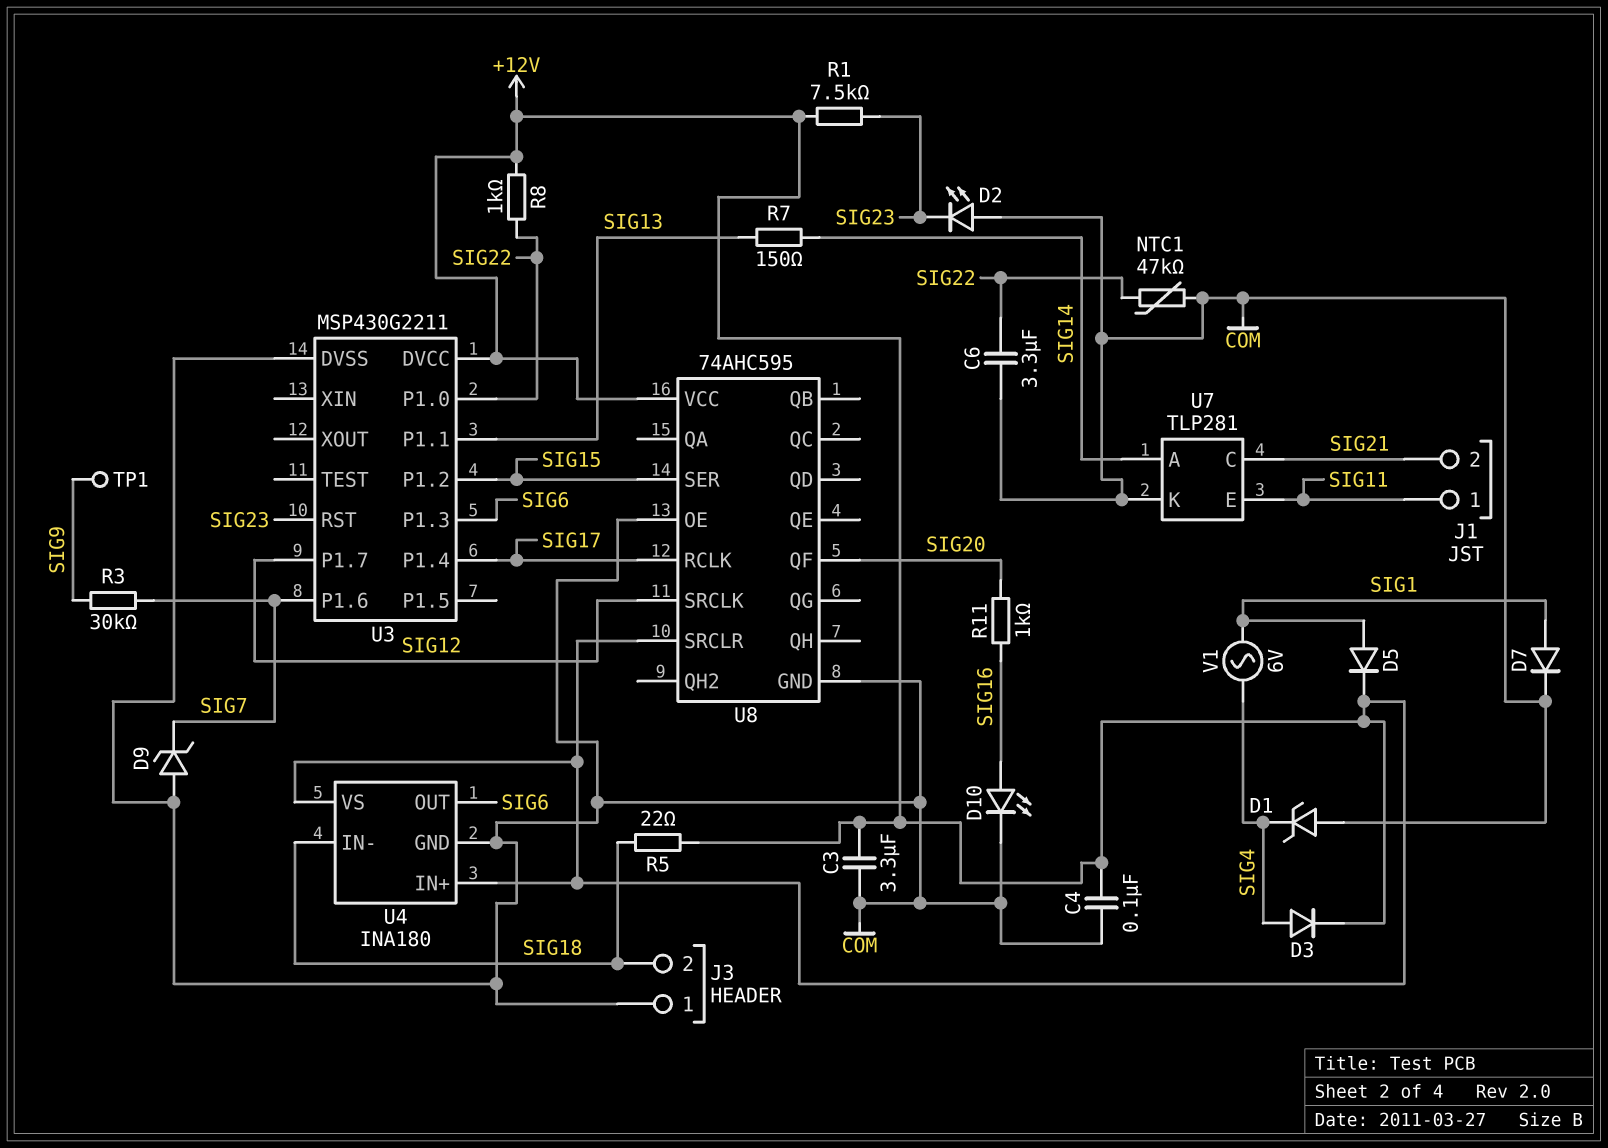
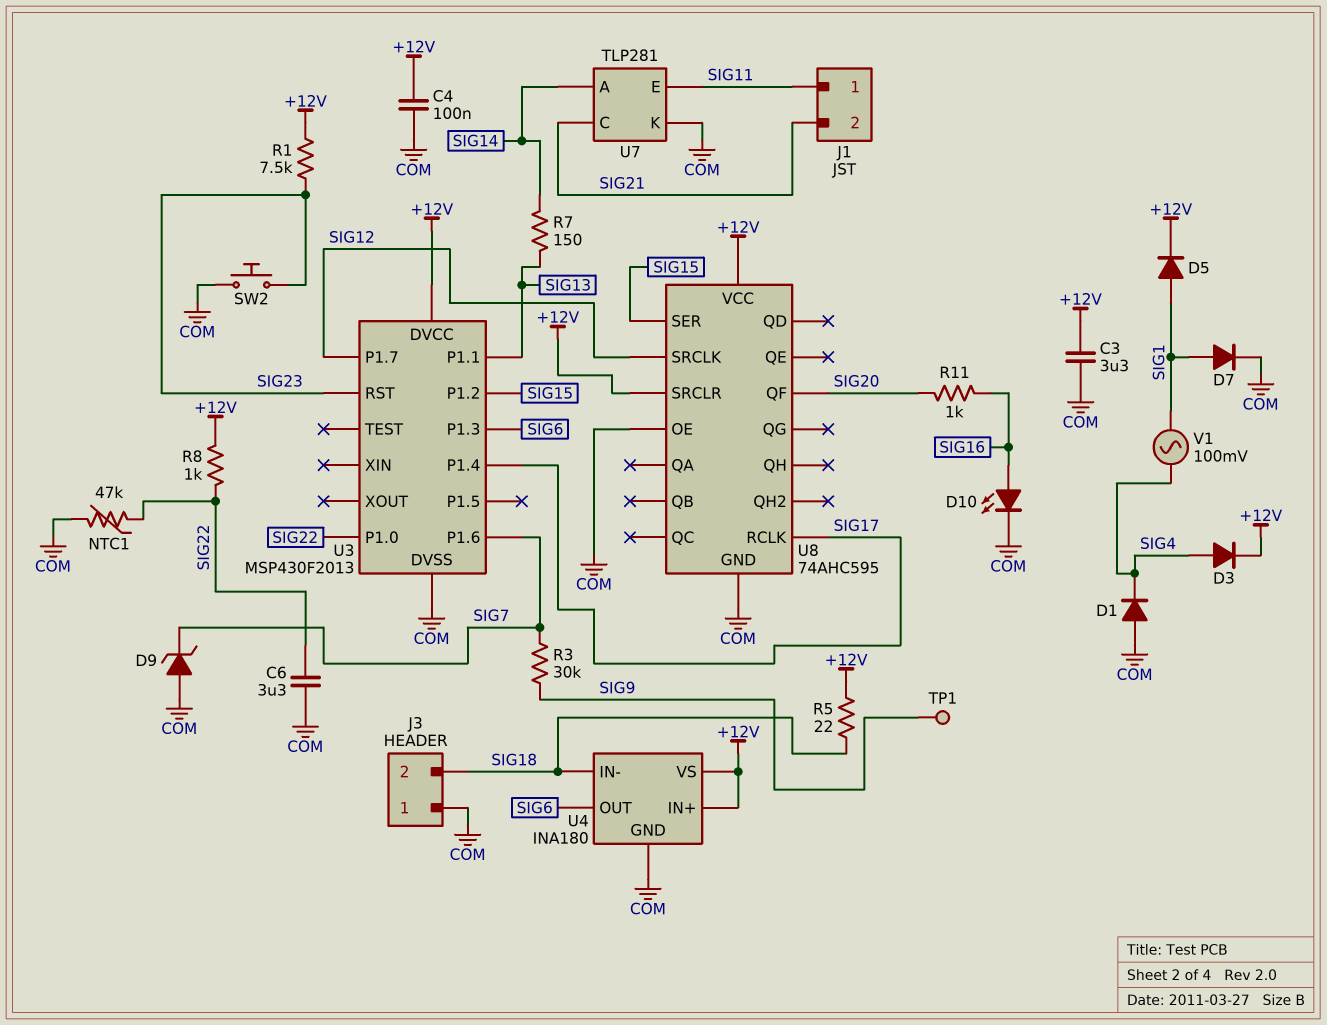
D1: zener (A COM, K SIG4) -> diode (A COM, K SIG4)
D2: LED (A COM, K SIG23) -> none
SW2: none -> button (COM, SIG23)
U3: MSP430G2211 -> MSP430F2013
V1: AC 6V (SIG1, SIG4) -> AC 100mV (SIG1, SIG4)

